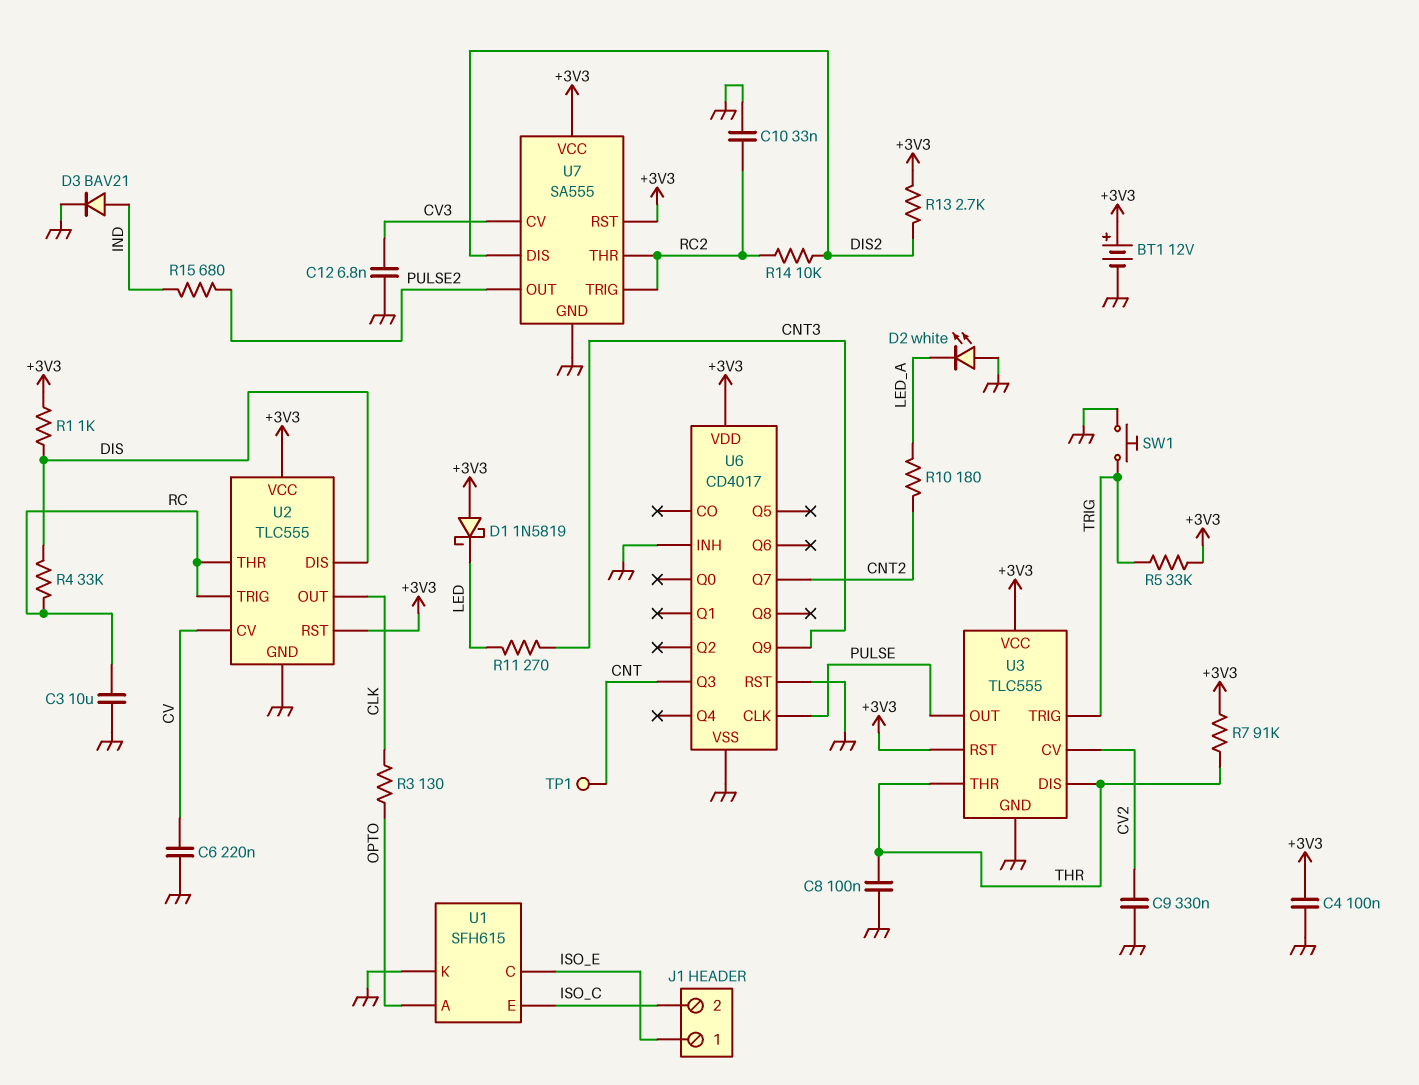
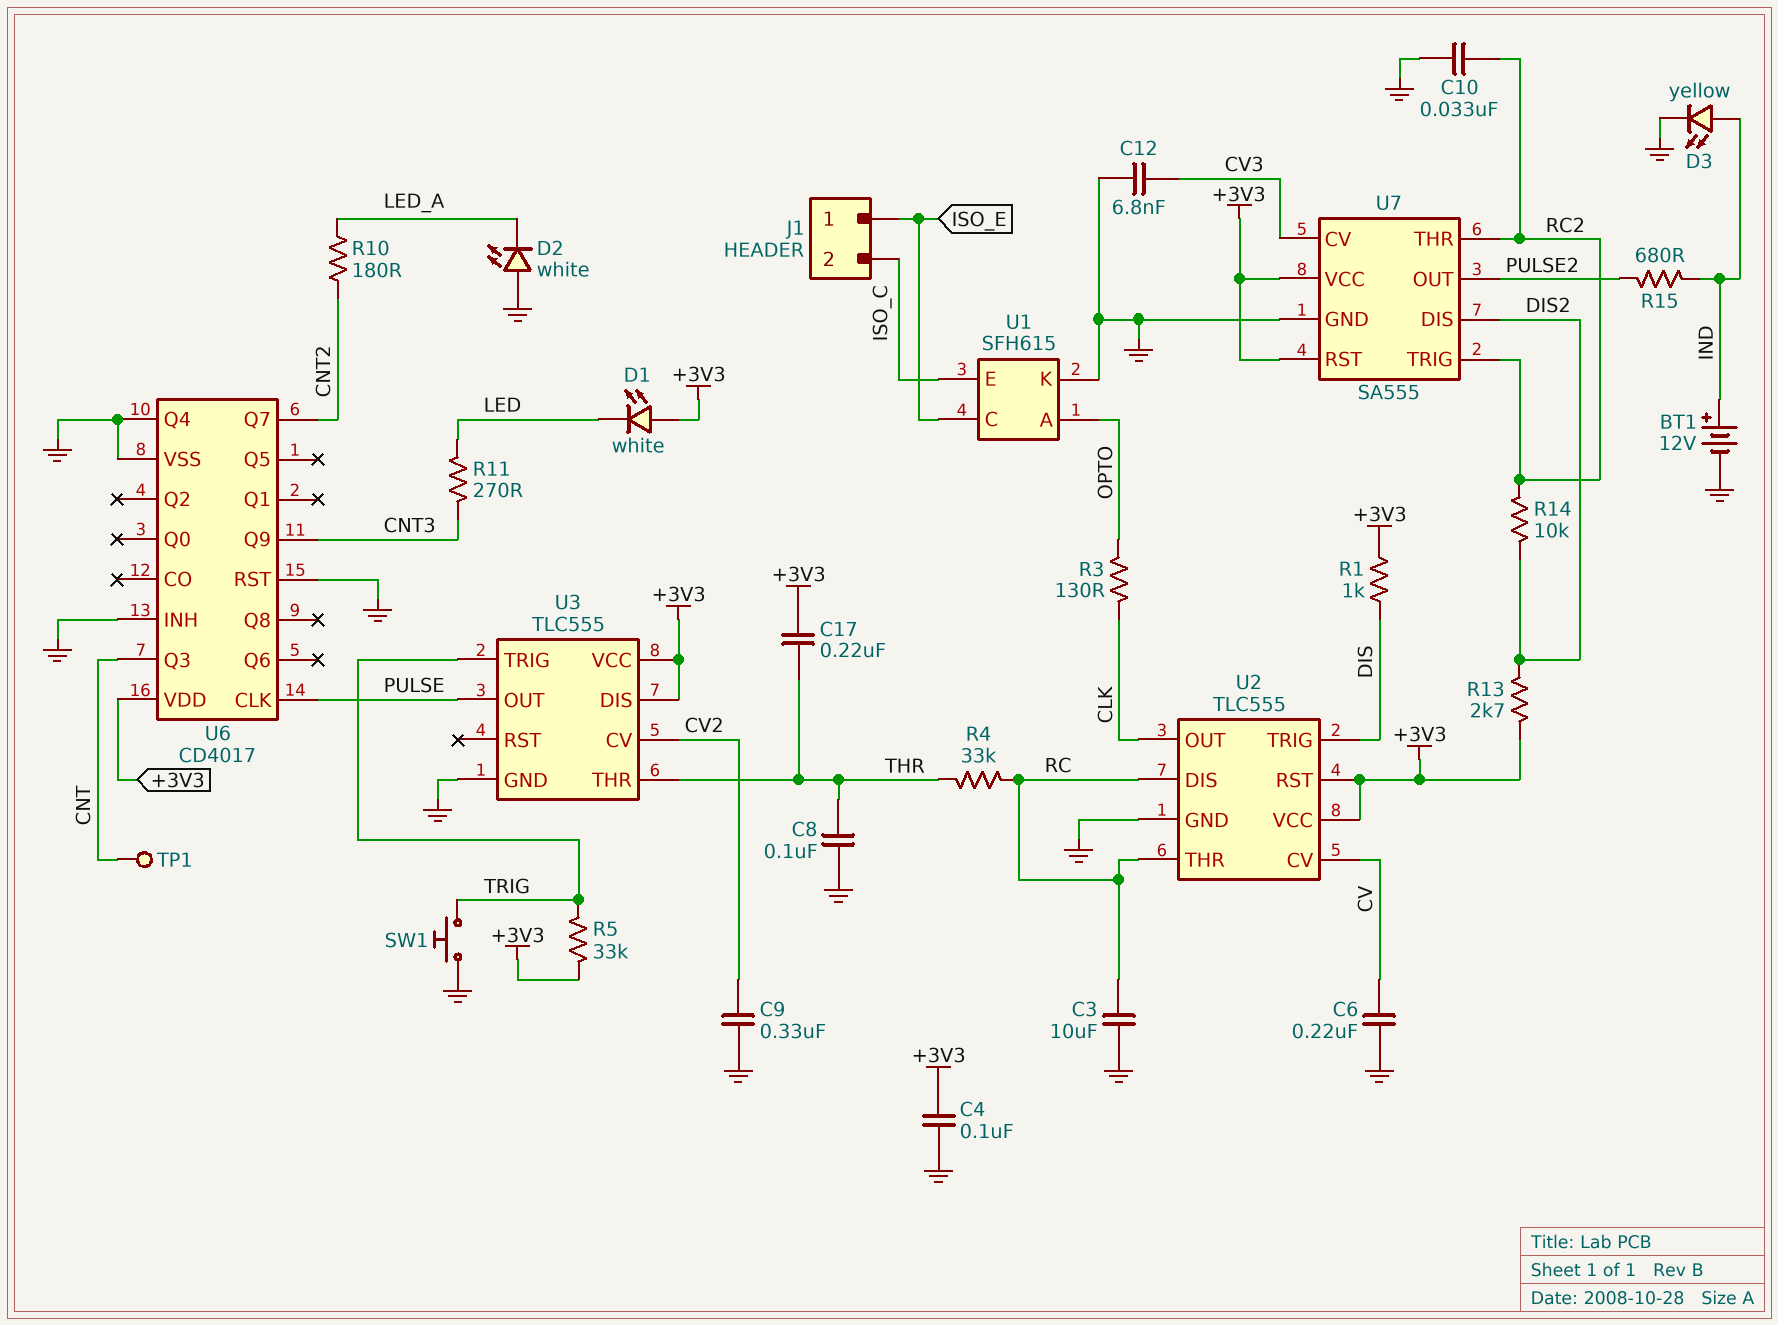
BT1: 12V (plus +3V3, minus GND) -> 12V (plus IND, minus GND)
C17: none -> 220nF (+3V3, THR)
D1: schottky 1N5819 (A +3V3, K LED) -> LED white (A +3V3, K LED)
D3: diode BAV21 (A IND, K GND) -> LED yellow (A IND, K GND)
R4: 33k (DIS, RC) -> 33k (RC, THR)
R7: 91k (+3V3, THR) -> none
U2 pin DIS: DIS -> RC
U2 pin TRIG: RC -> DIS
U3 pin DIS: THR -> +3V3
U3 pin RST: +3V3 -> none
U6 pin Q4: none -> GND

